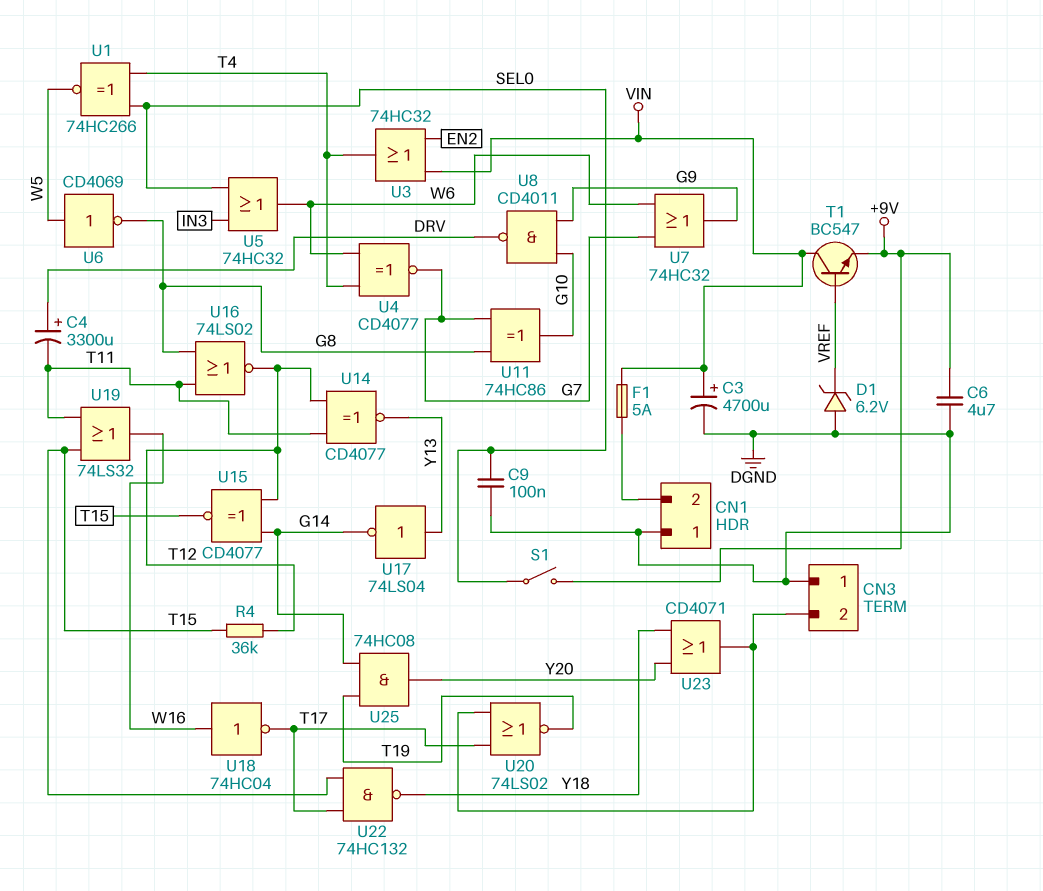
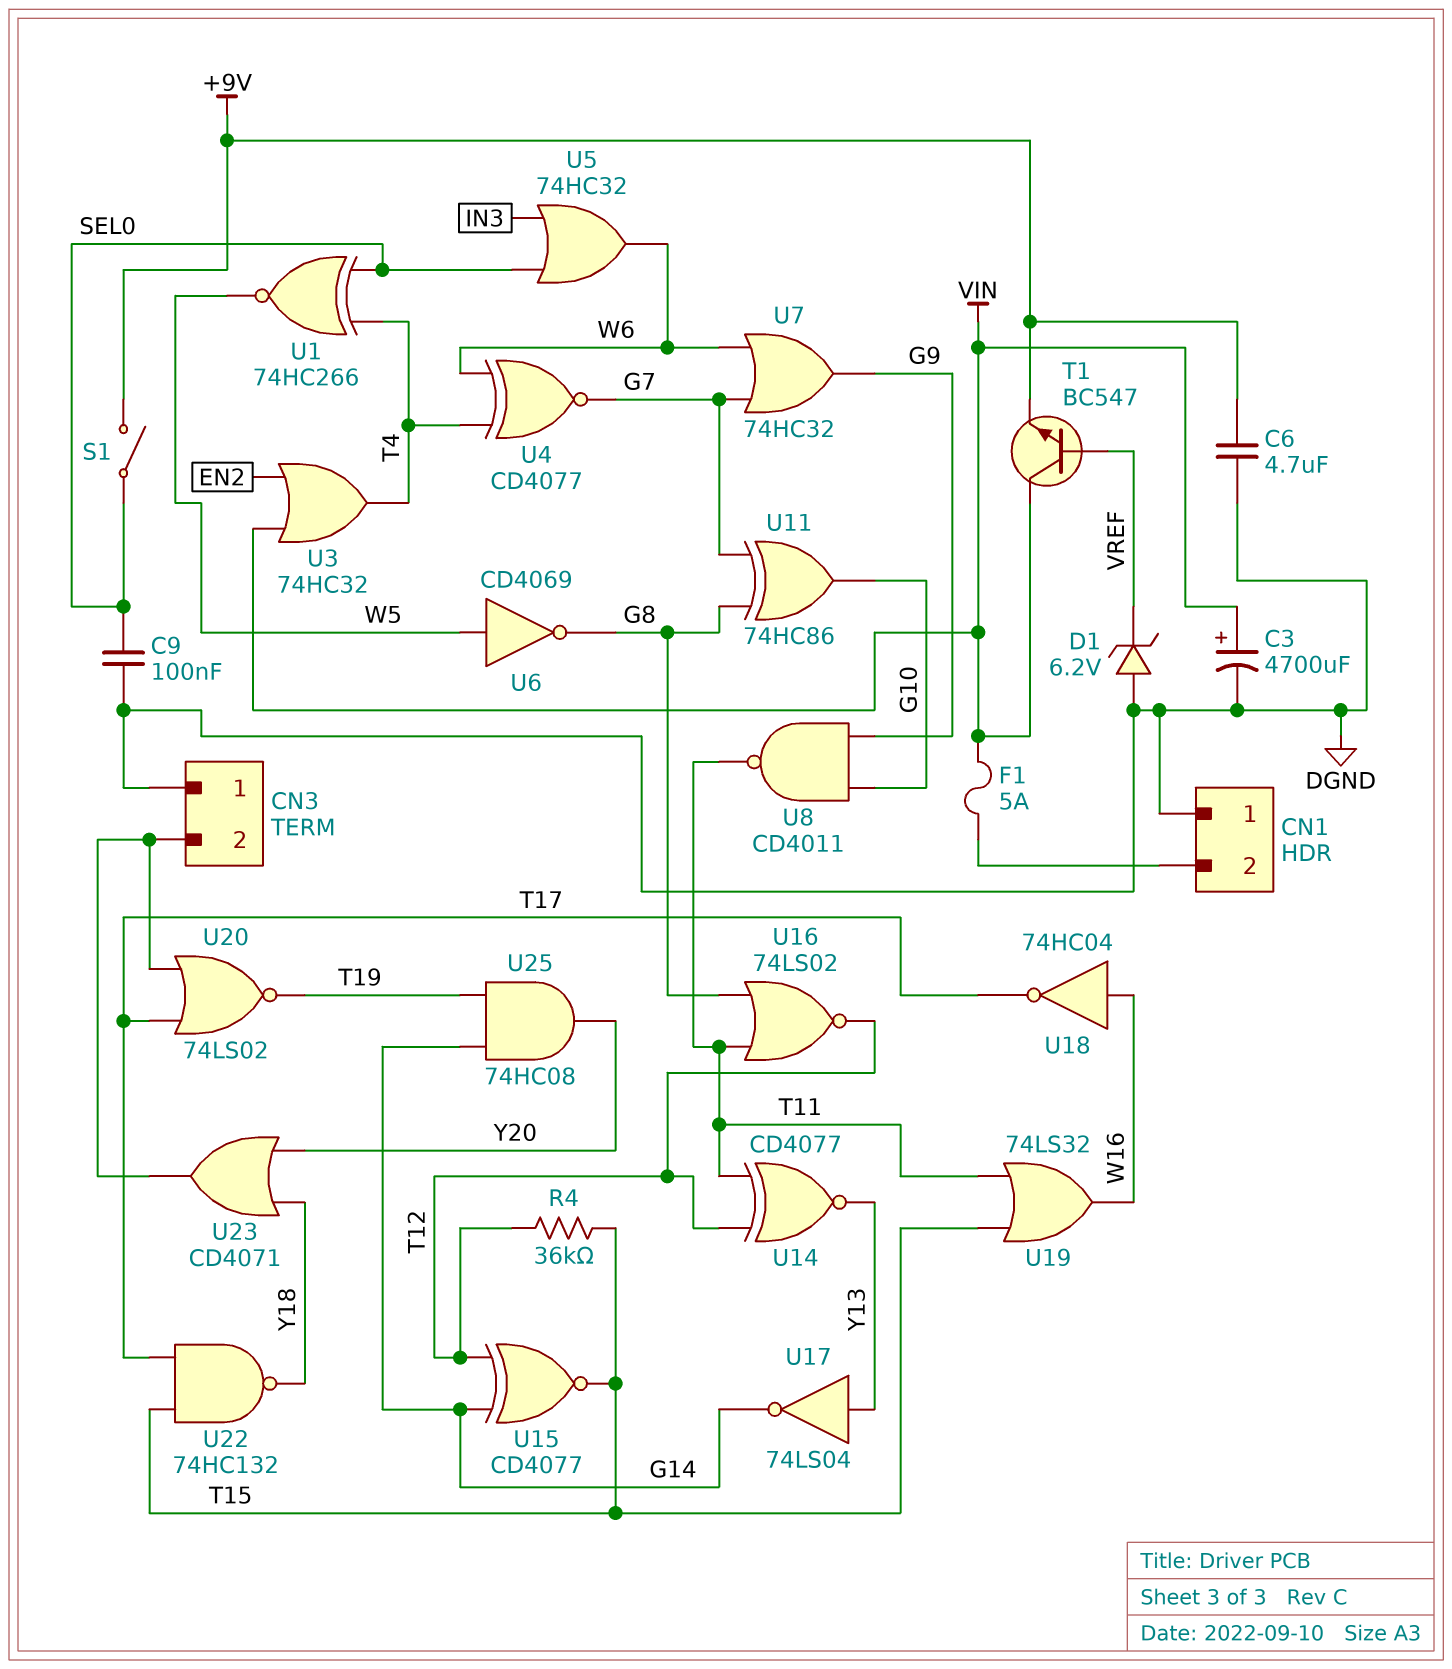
C4: 3300uF (plus DRV, minus T11) -> none
U8: NAND CD4011 (in G9, in G10, out DRV) -> NAND CD4011 (in G9, in G10, out T11)

